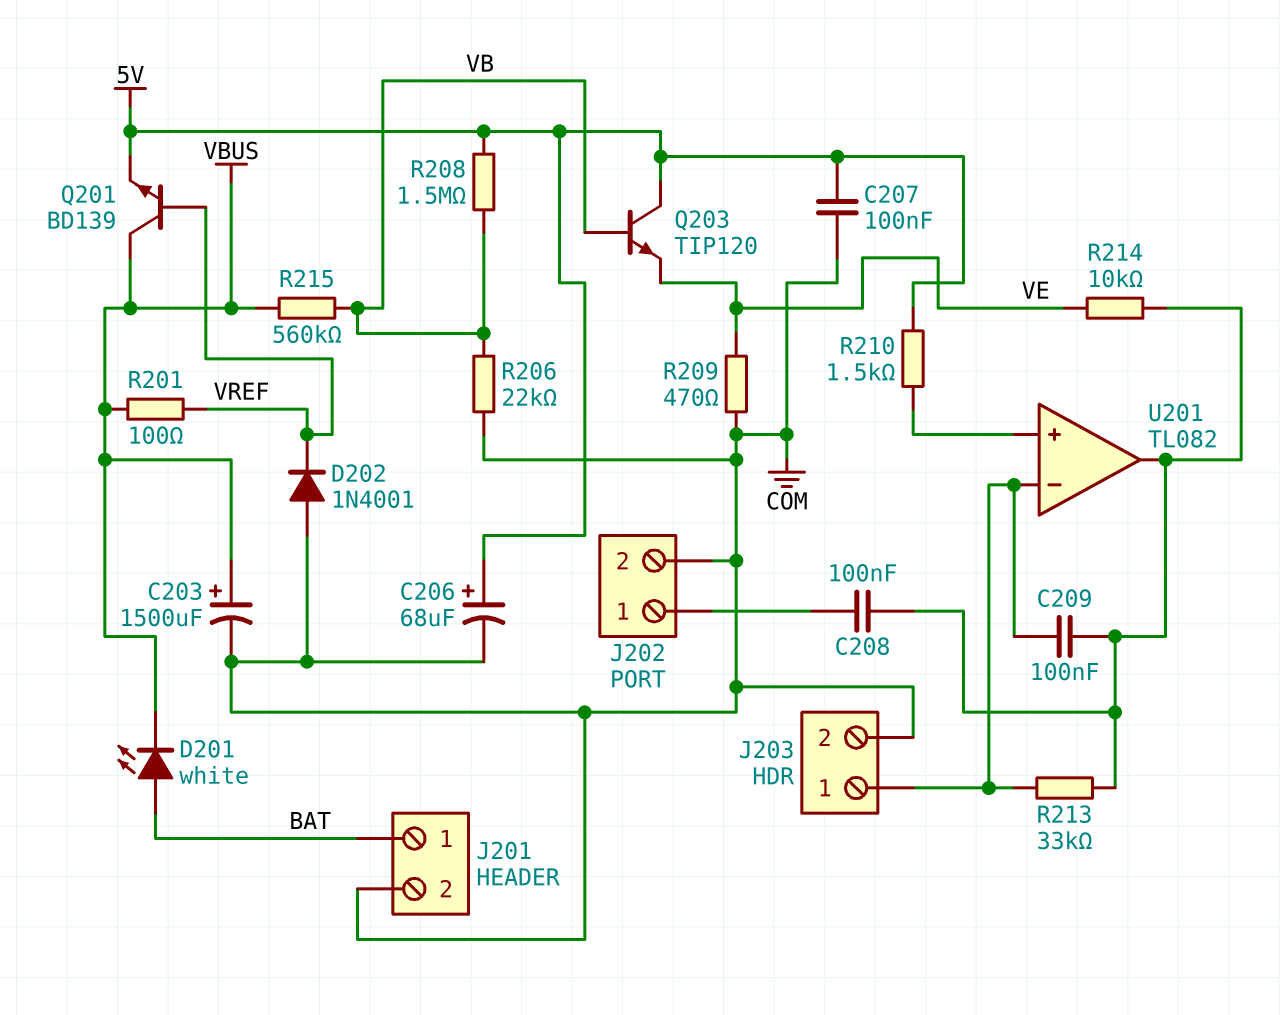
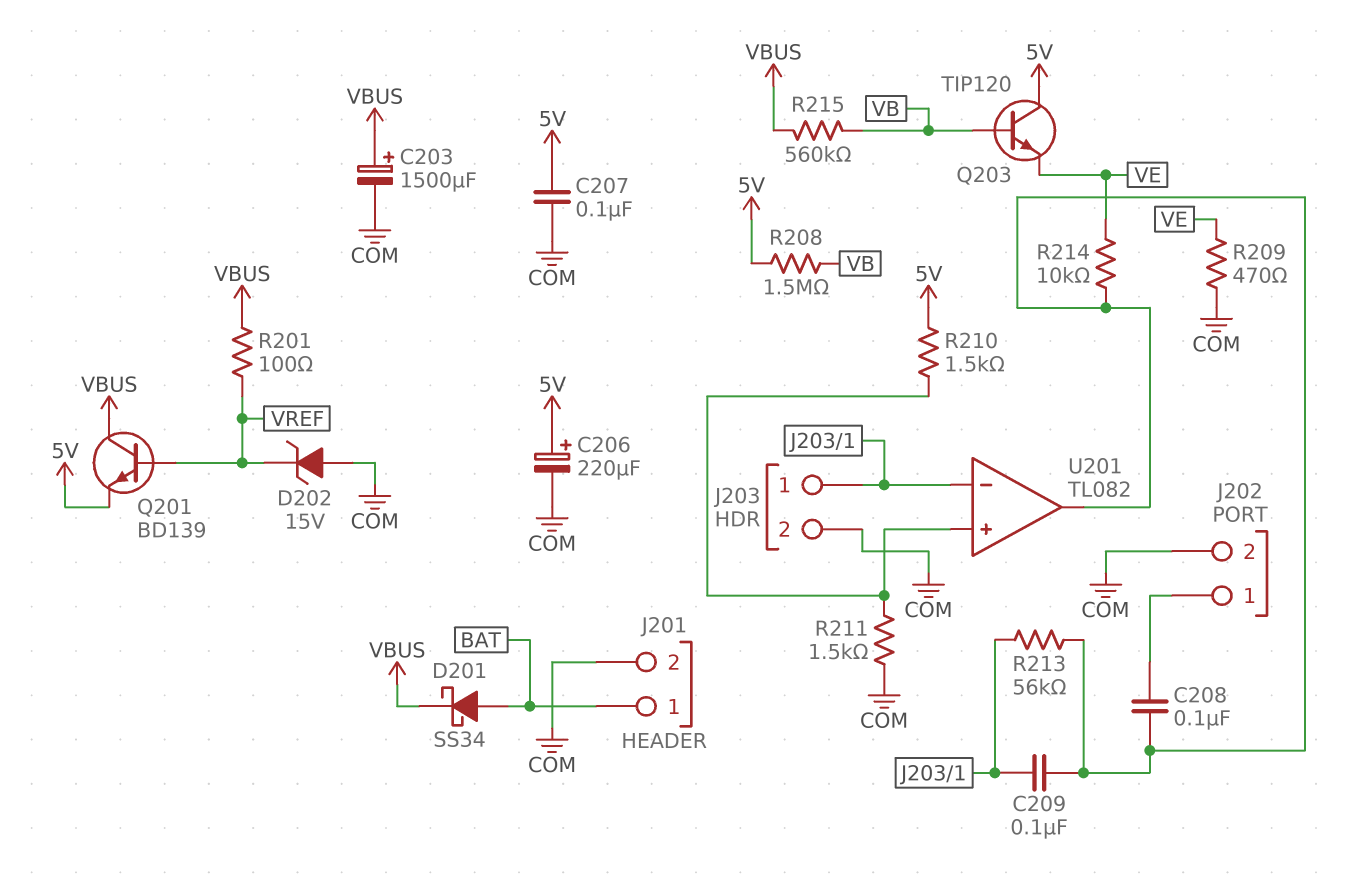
C206: 68uF (plus 5V, minus COM) -> 220uF (plus 5V, minus COM)
D201: LED white (A BAT, K VBUS) -> schottky SS34 (A BAT, K VBUS)
D202: diode 1N4001 (A COM, K VREF) -> zener 15V (A COM, K VREF)
R206: 22k (COM, VB) -> none
R211: none -> 1.5k (COM, U201/in+)
R213: 33k (J203/1, U201/out) -> 56k (J203/1, U201/out)

